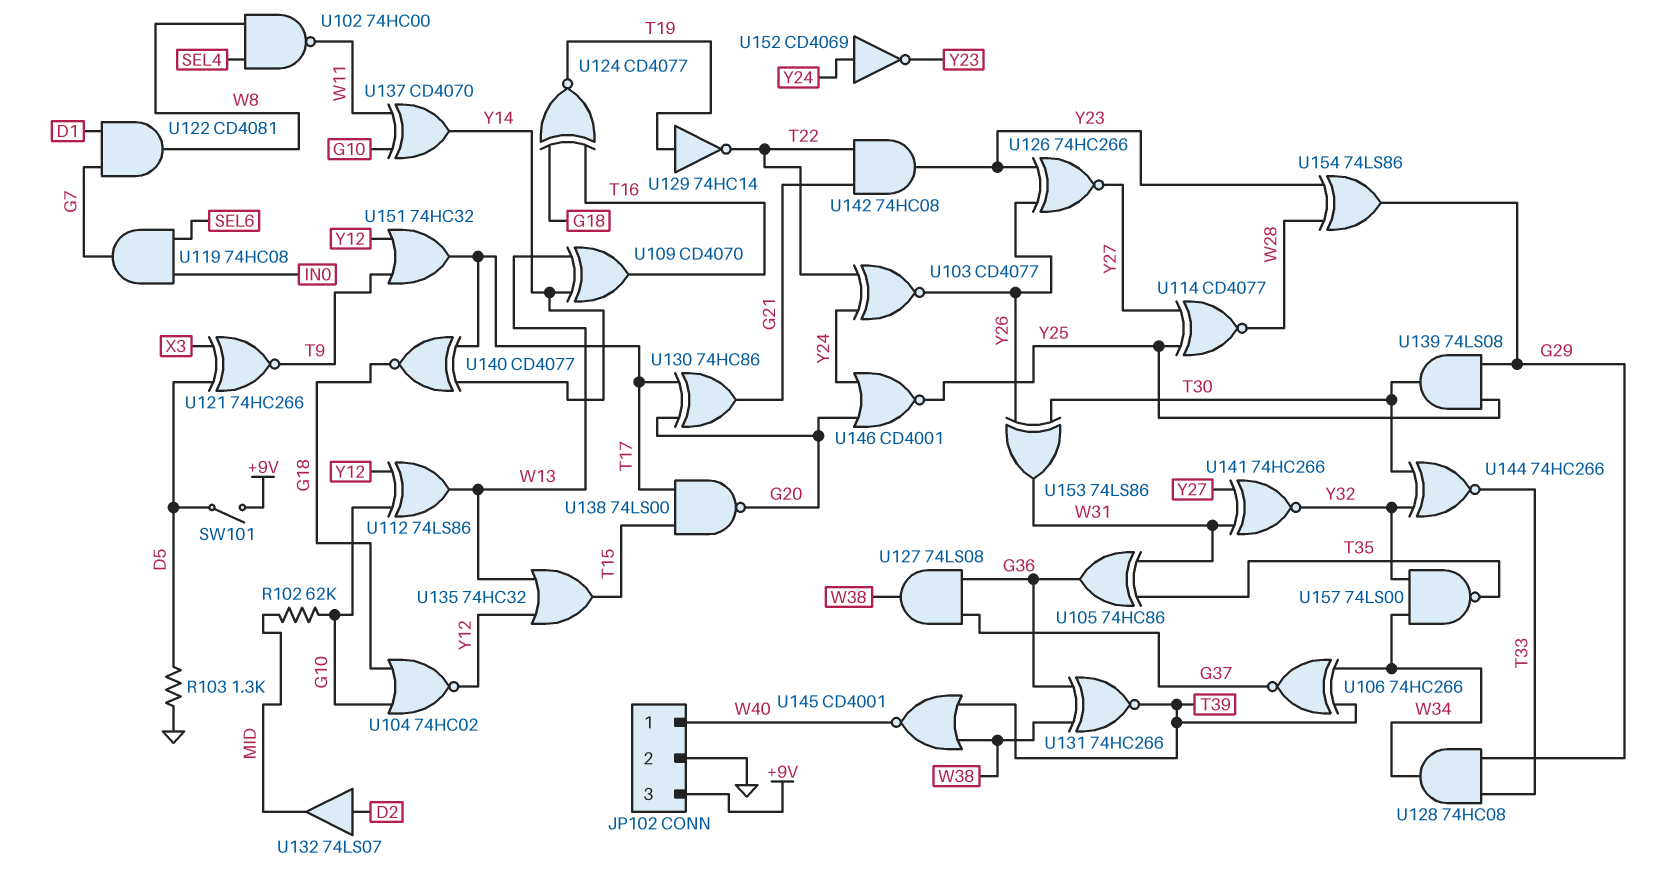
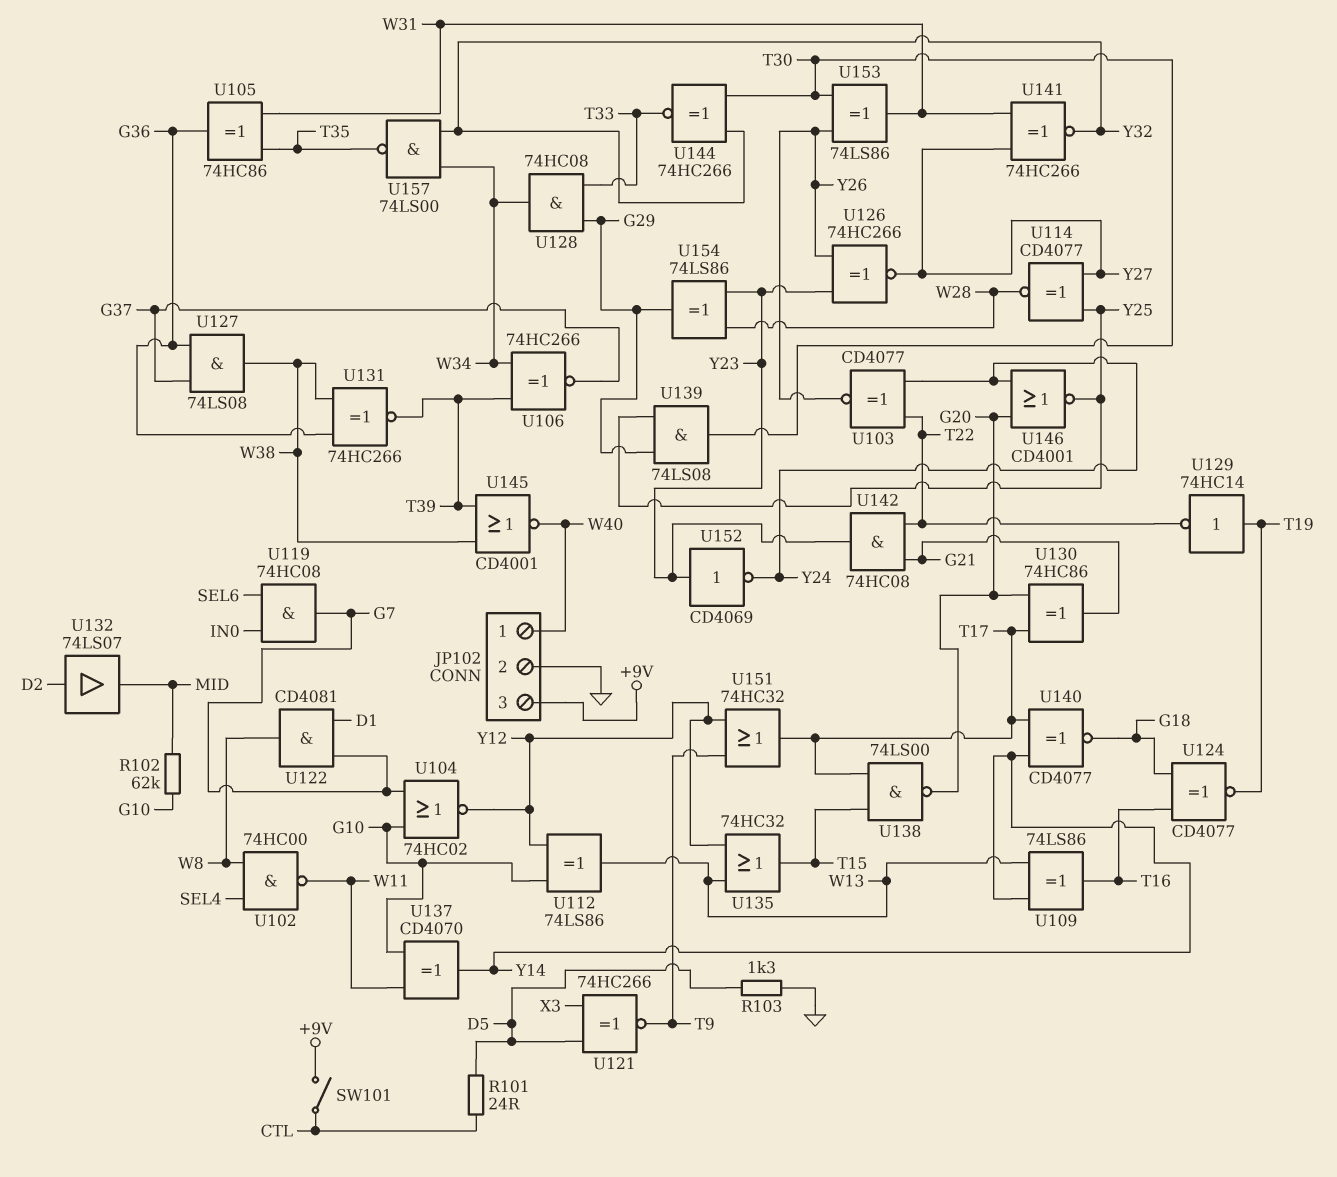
R101: none -> 24 (CTL, D5)
SW101: switch (+9V, D5) -> switch (+9V, CTL)
U104: NOR 74HC02 (in G10, in G18, out Y12) -> NOR 74HC02 (in G7, in G10, out Y12)
U109: XOR CD4070 (in W13, in Y14, out T16) -> XOR 74LS86 (in W13, in Y14, out T16)
U152: NOT CD4069 (in Y24, out Y23) -> NOT CD4069 (in Y23, out Y24)

